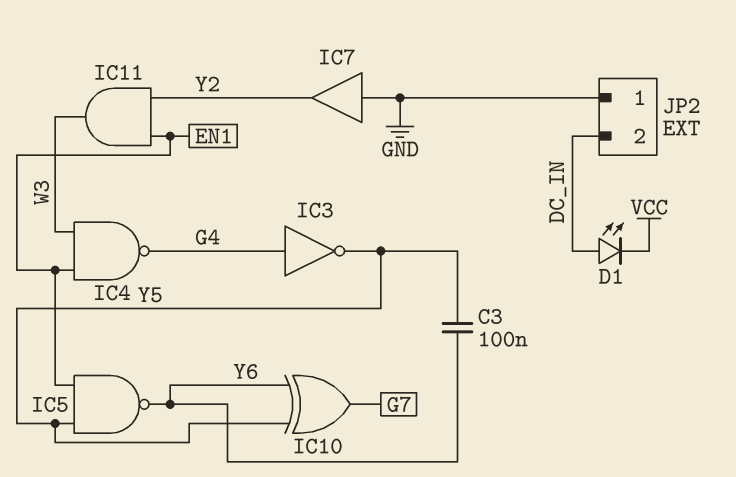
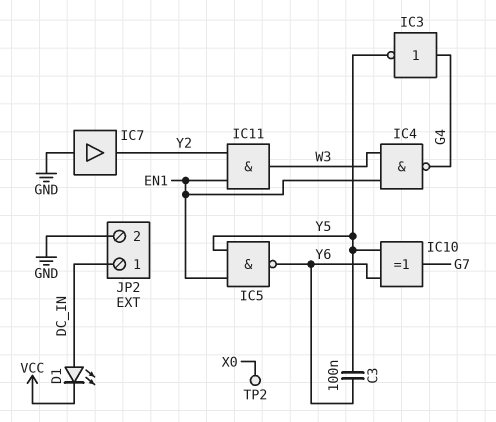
JP2 pin 1: GND -> DC_IN
JP2 pin 2: DC_IN -> GND
TP2: none -> test point (X0)

